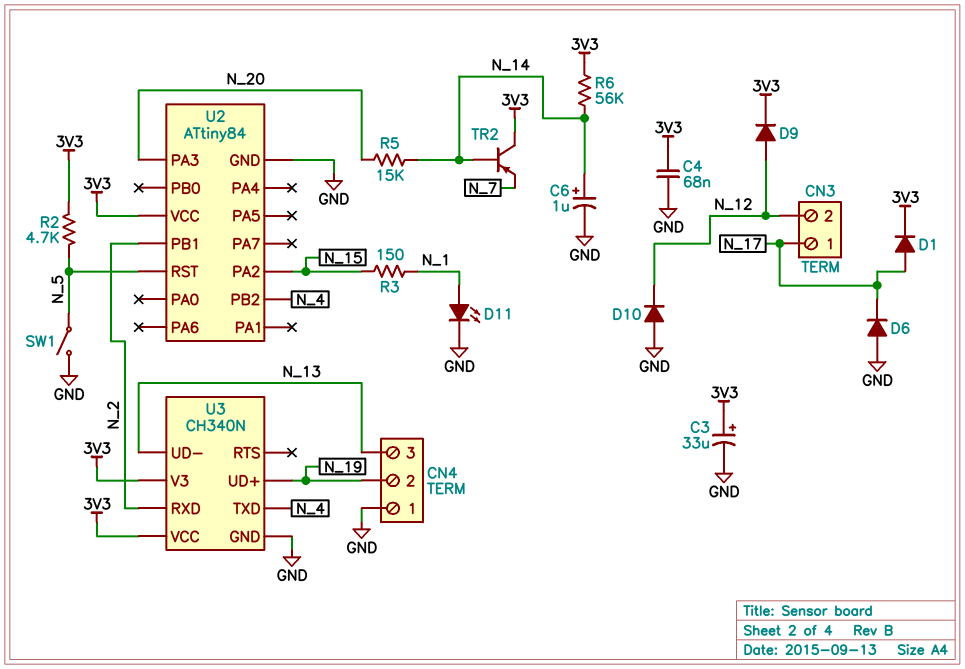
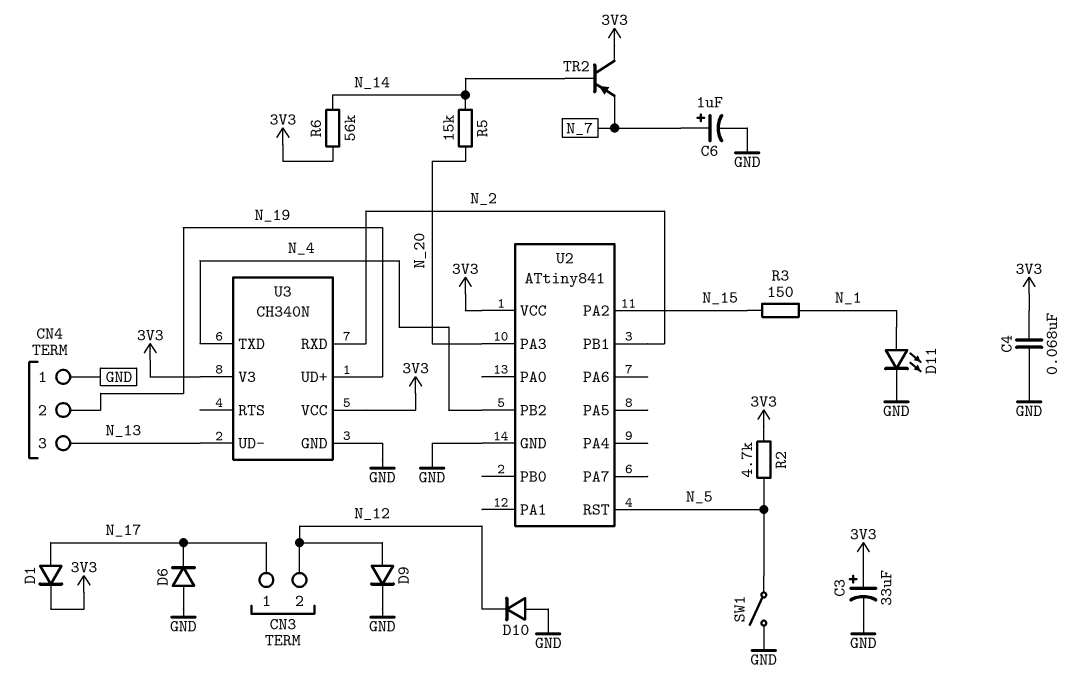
C6: 1uF (plus N_14, minus GND) -> 1uF (plus N_7, minus GND)
D9: diode (A N_12, K 3V3) -> diode (A N_12, K GND)
U2: ATtiny84 -> ATtiny841

